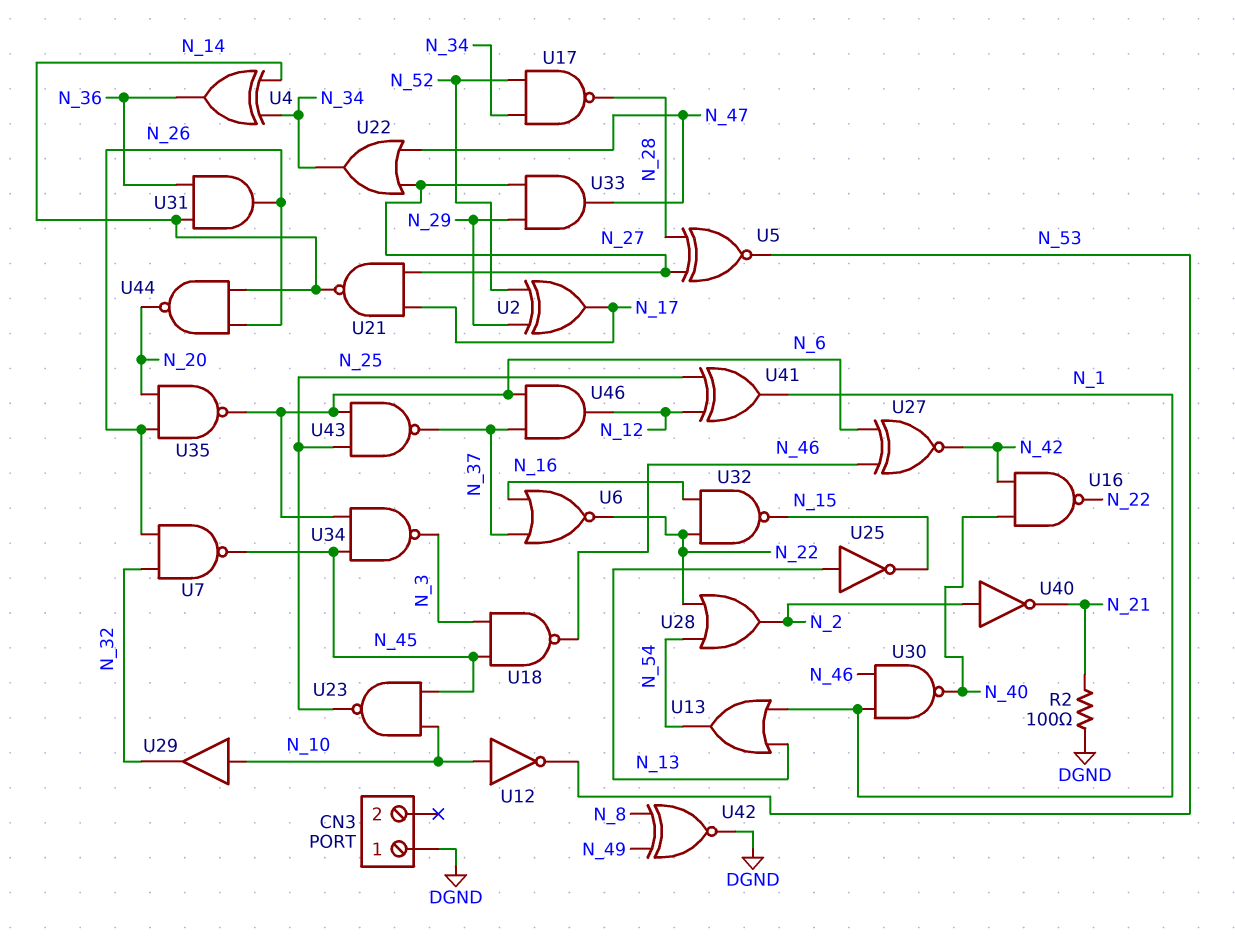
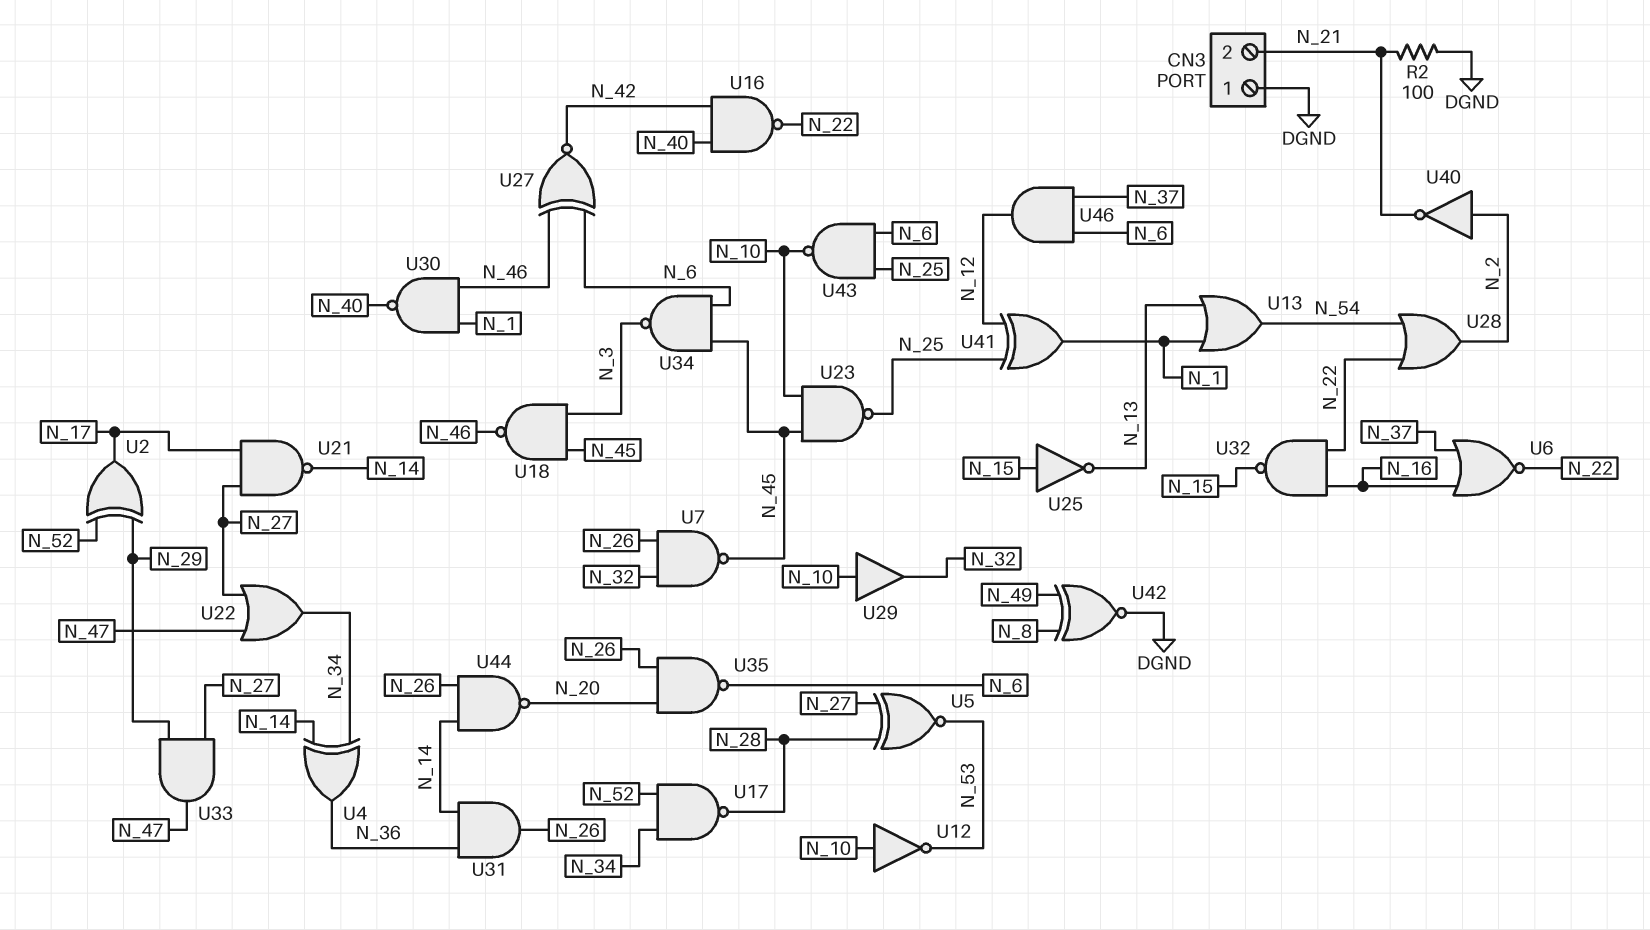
CN3 pin 2: none -> N_21
U25: NOT (in N_13, out N_15) -> NOT (in N_15, out N_13)
U43: NAND (in N_6, in N_25, out N_37) -> NAND (in N_6, in N_25, out N_10)

